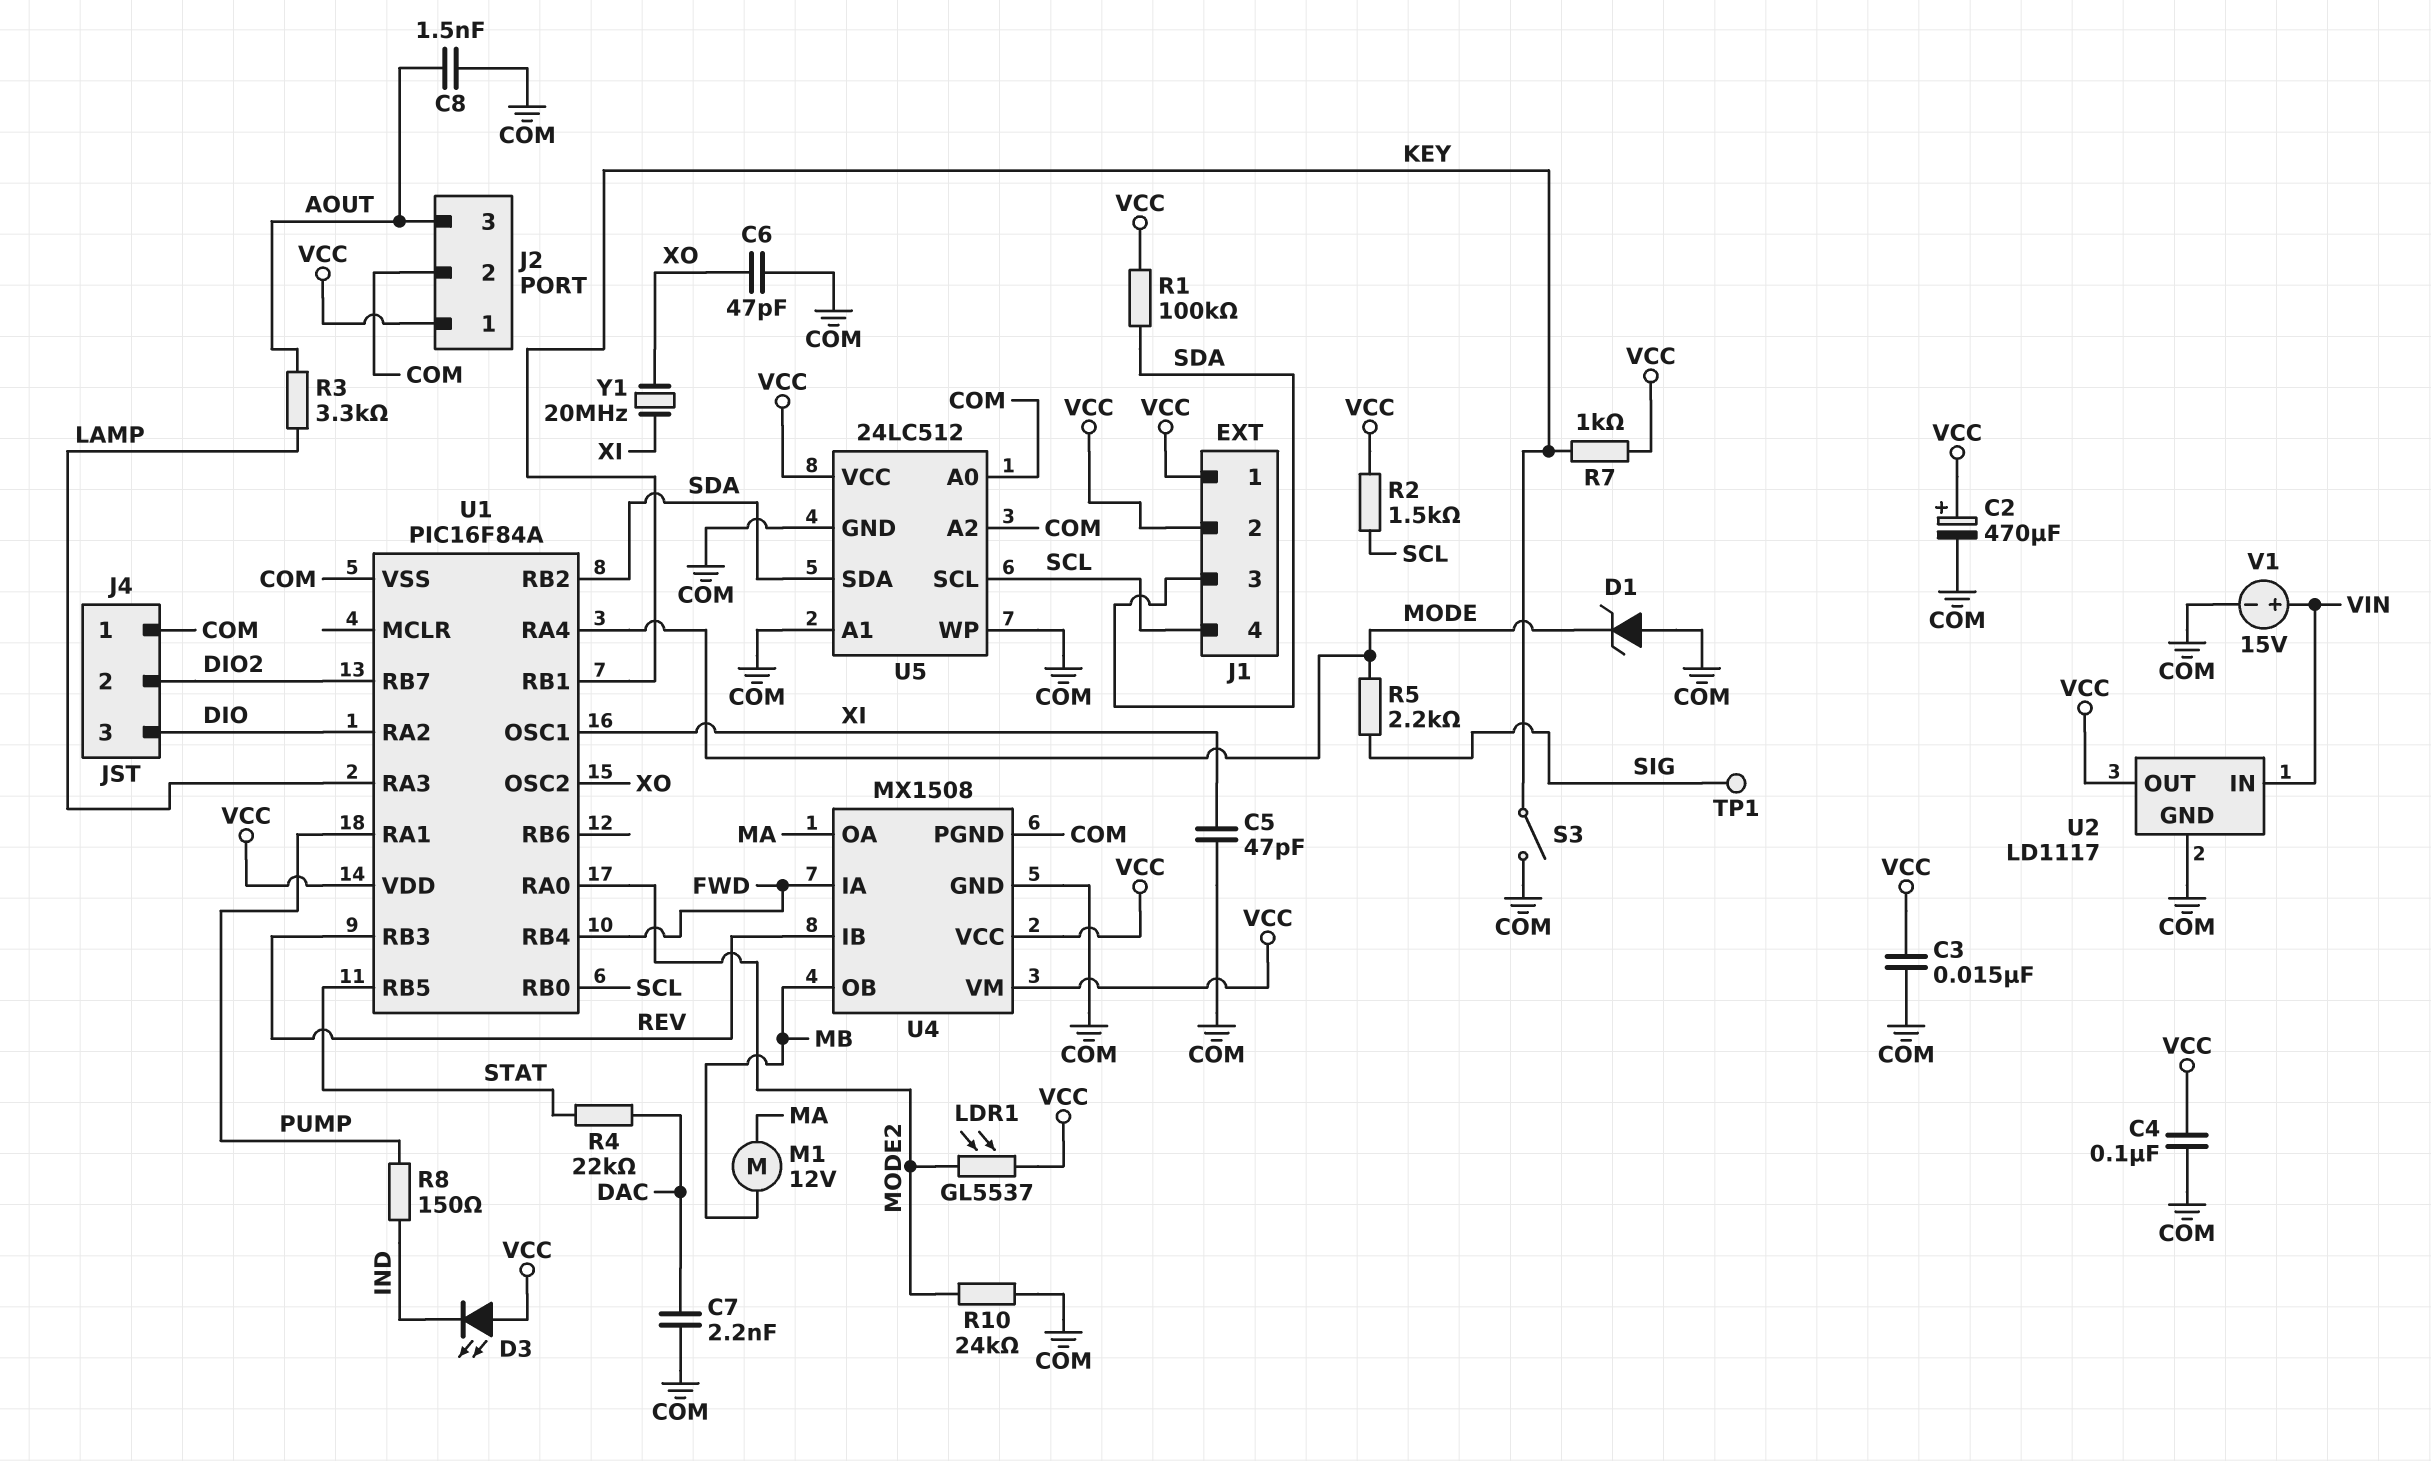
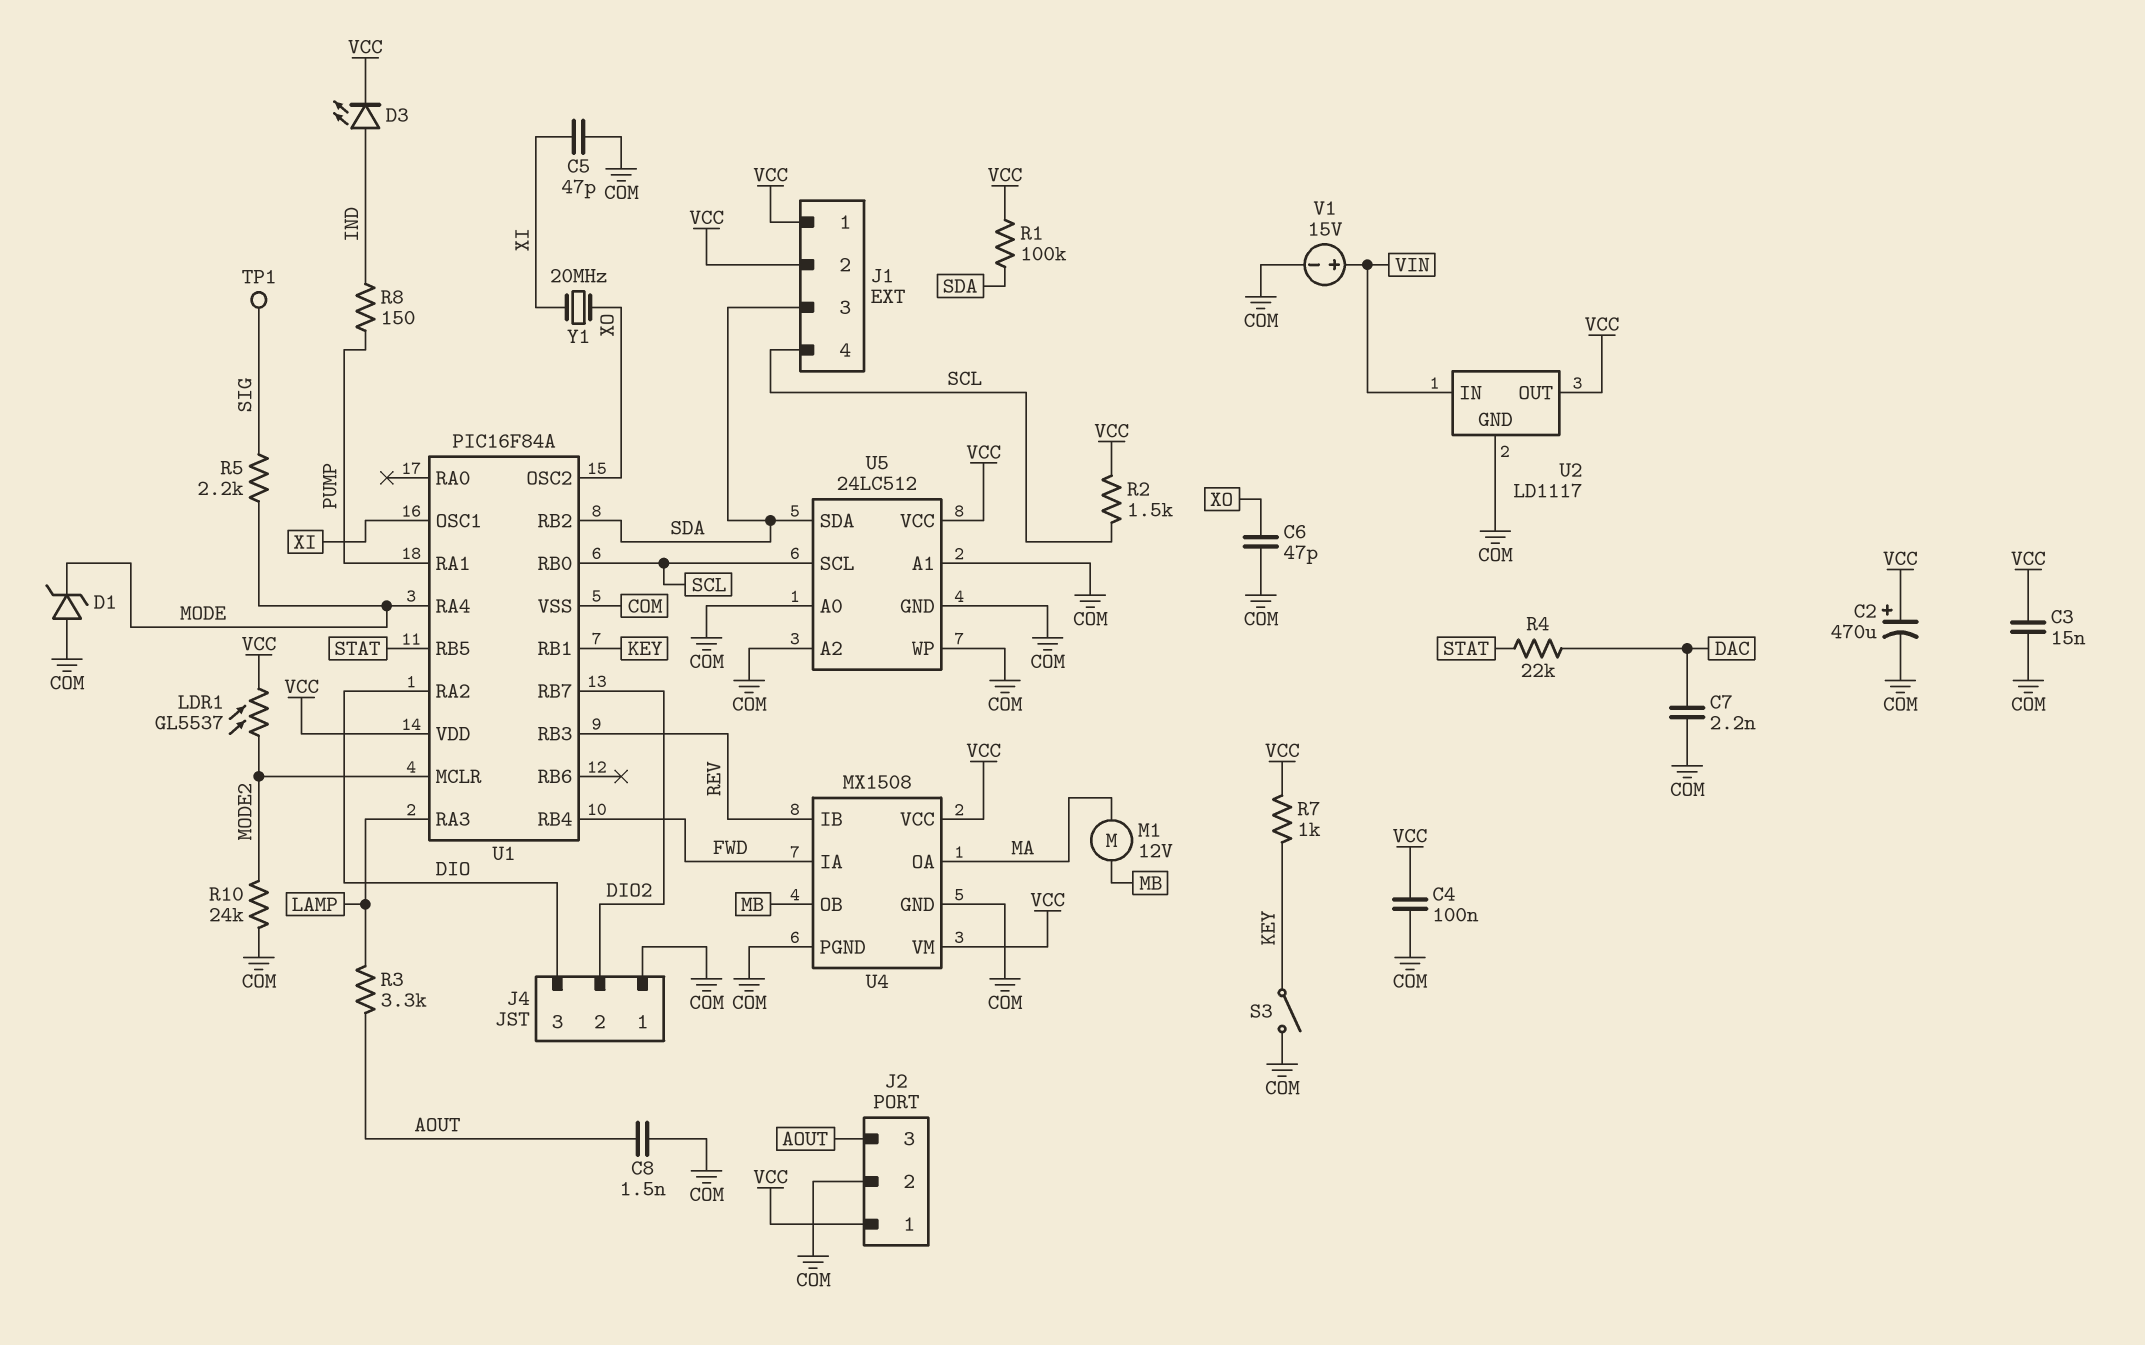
D3: LED (A VCC, K IND) -> LED (A IND, K VCC)
U1 pin MCLR: none -> MODE2
U1 pin RA0: MODE2 -> none

